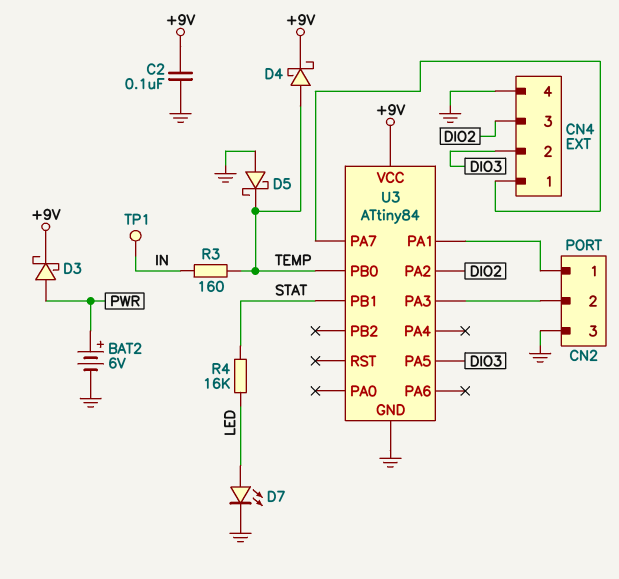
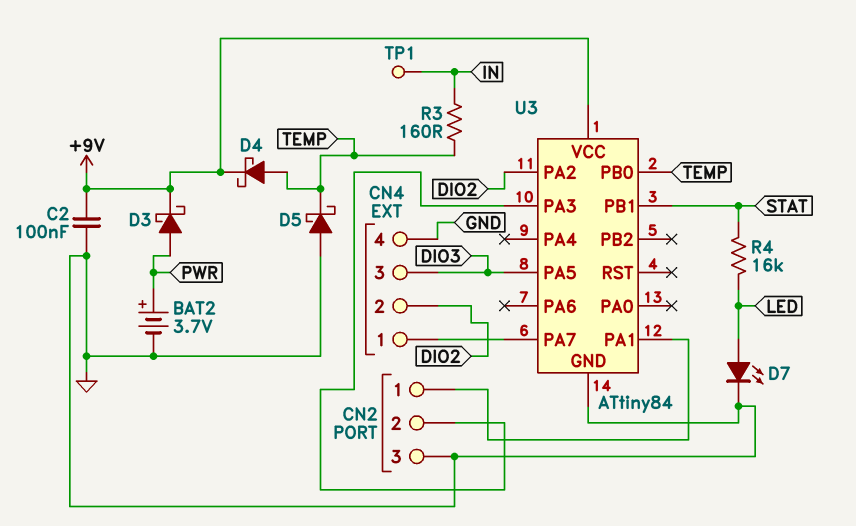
BAT2: 6V (plus PWR, minus GND) -> 3.7V (plus PWR, minus GND)
CN4 pin 2: DIO3 -> DIO2
CN4 pin 3: DIO2 -> DIO3

